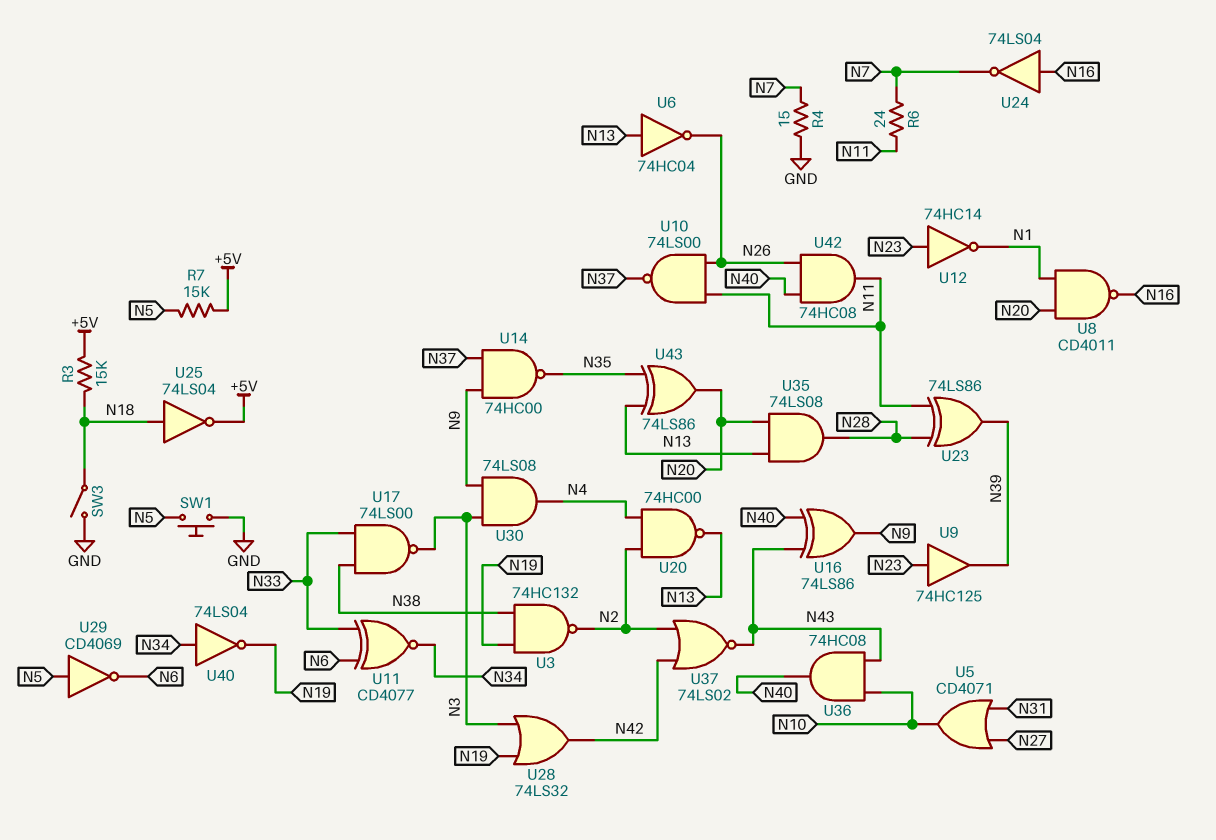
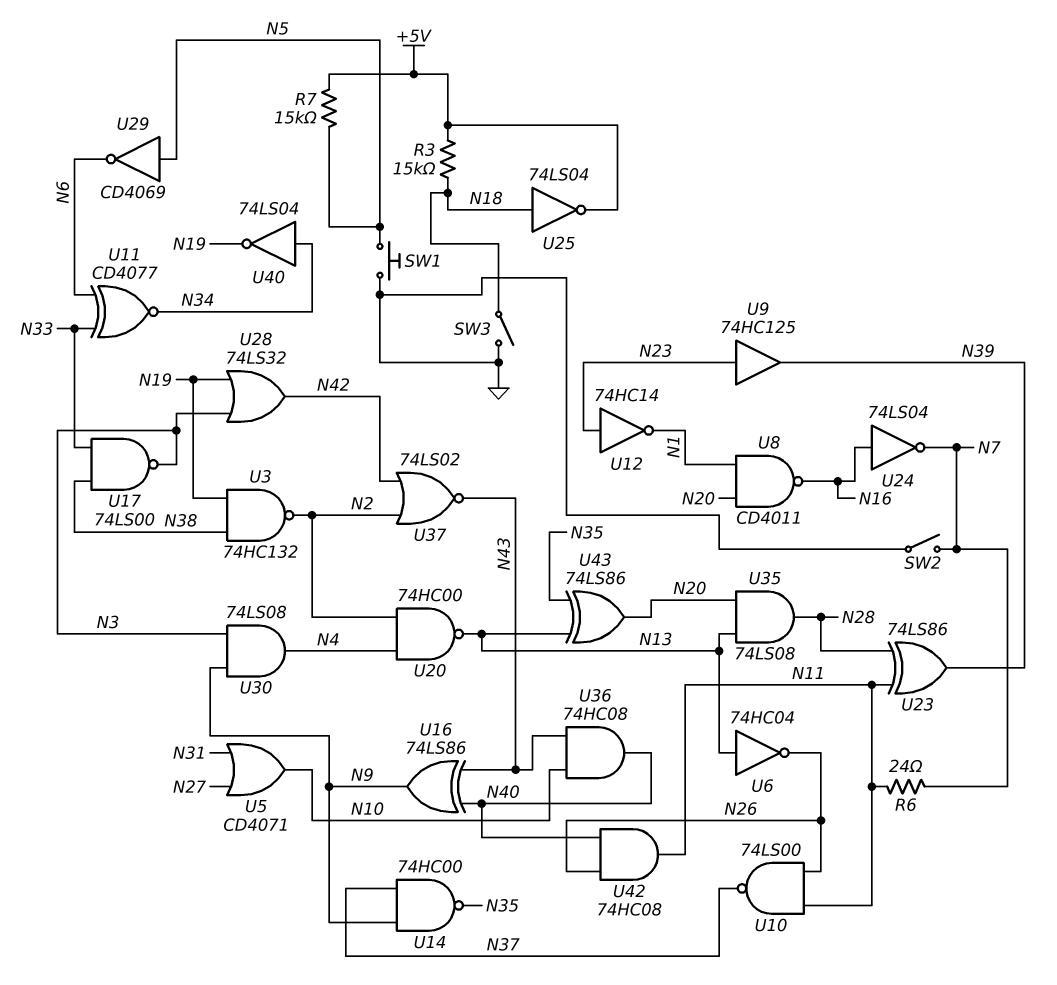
R4: 15 (GND, N7) -> none
SW2: none -> switch (GND, N7)

